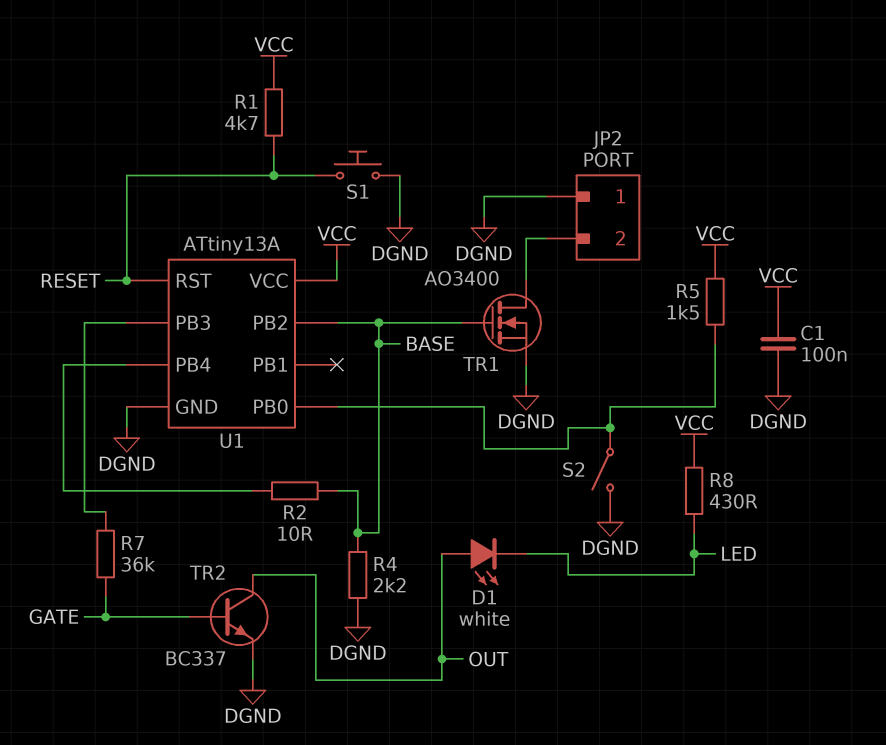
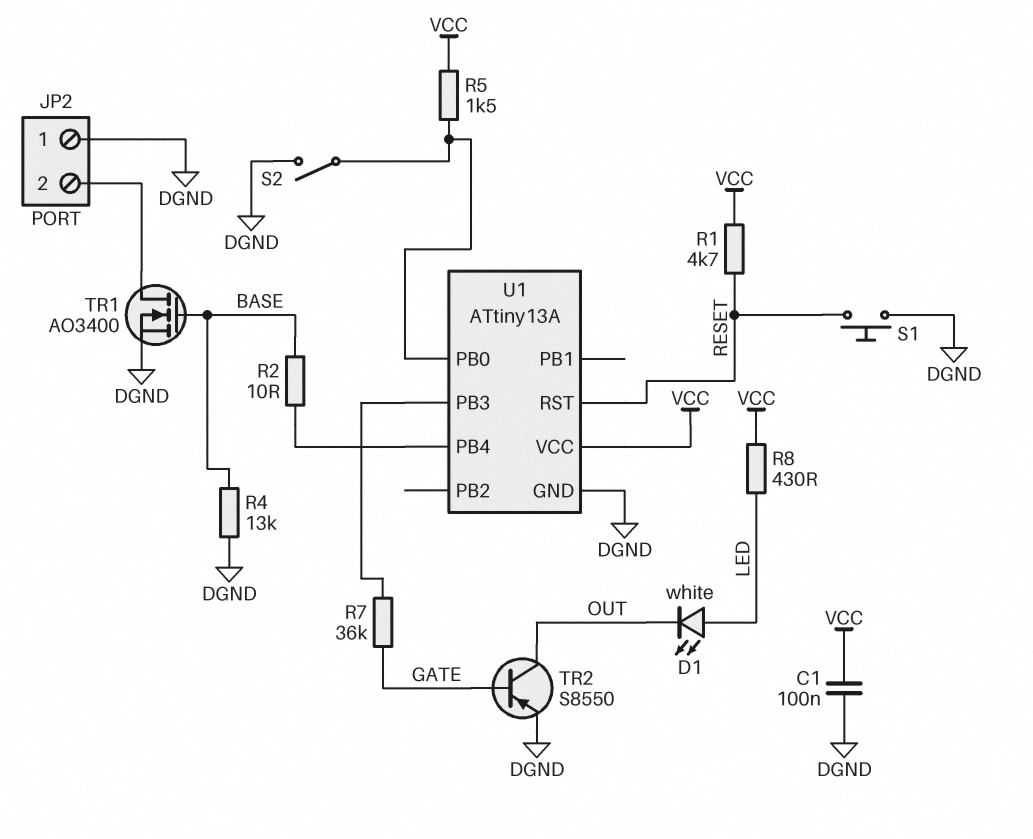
D1: LED white (A OUT, K LED) -> LED white (A LED, K OUT)
R4: 2.2k (BASE, DGND) -> 13k (BASE, DGND)
TR2: NPN BC337 (B GATE, C OUT, E DGND) -> PNP S8550 (B GATE, C OUT, E DGND)
U1 pin PB2: BASE -> none

